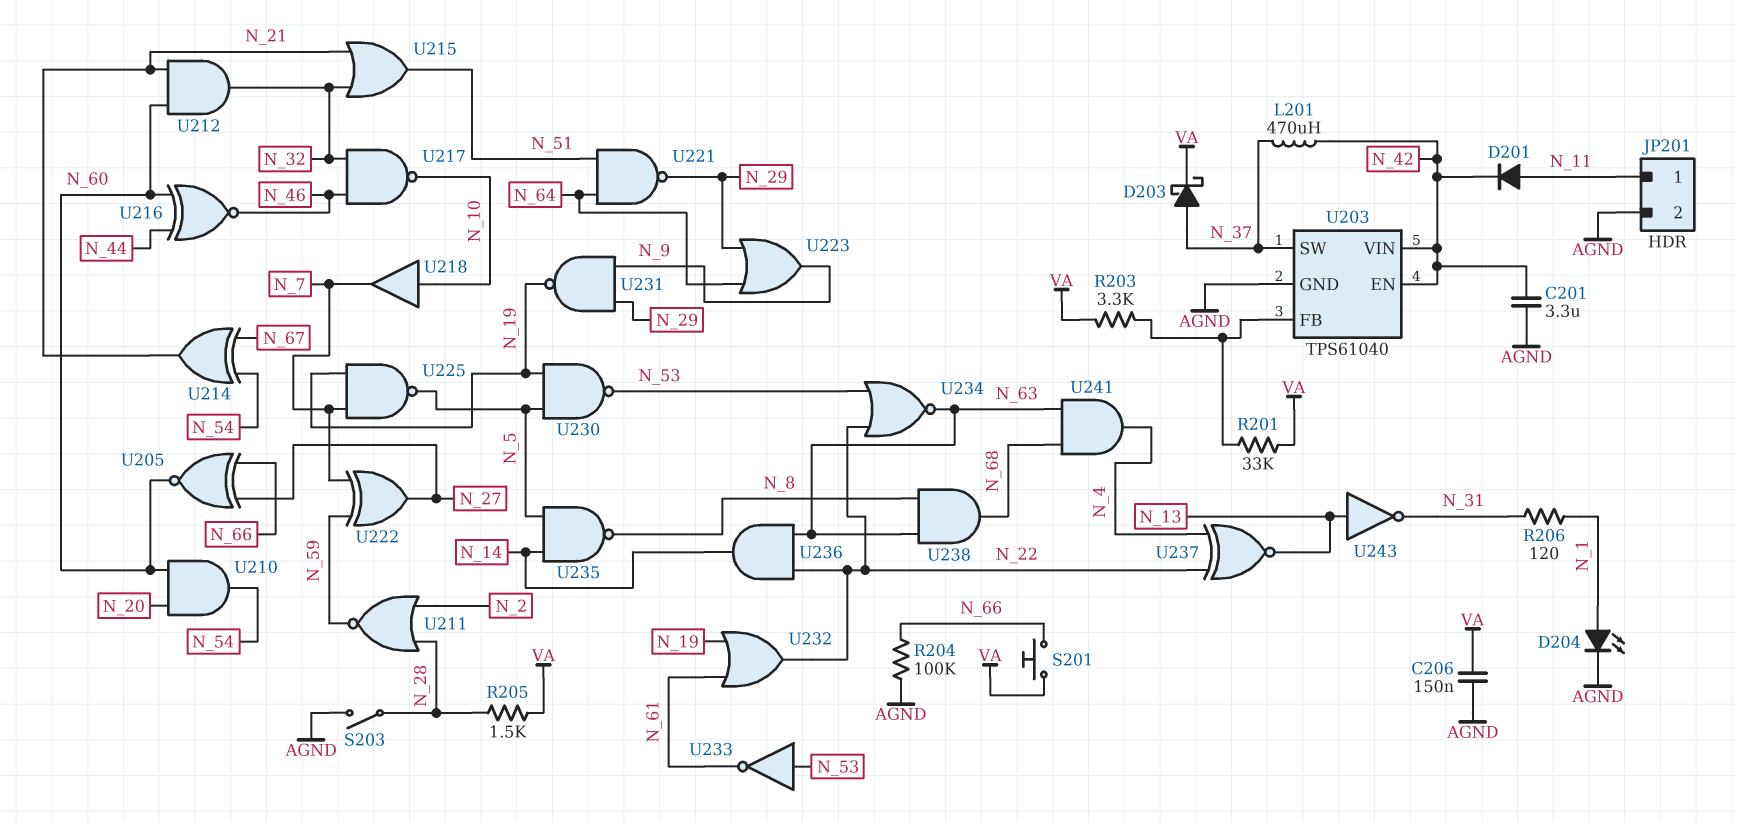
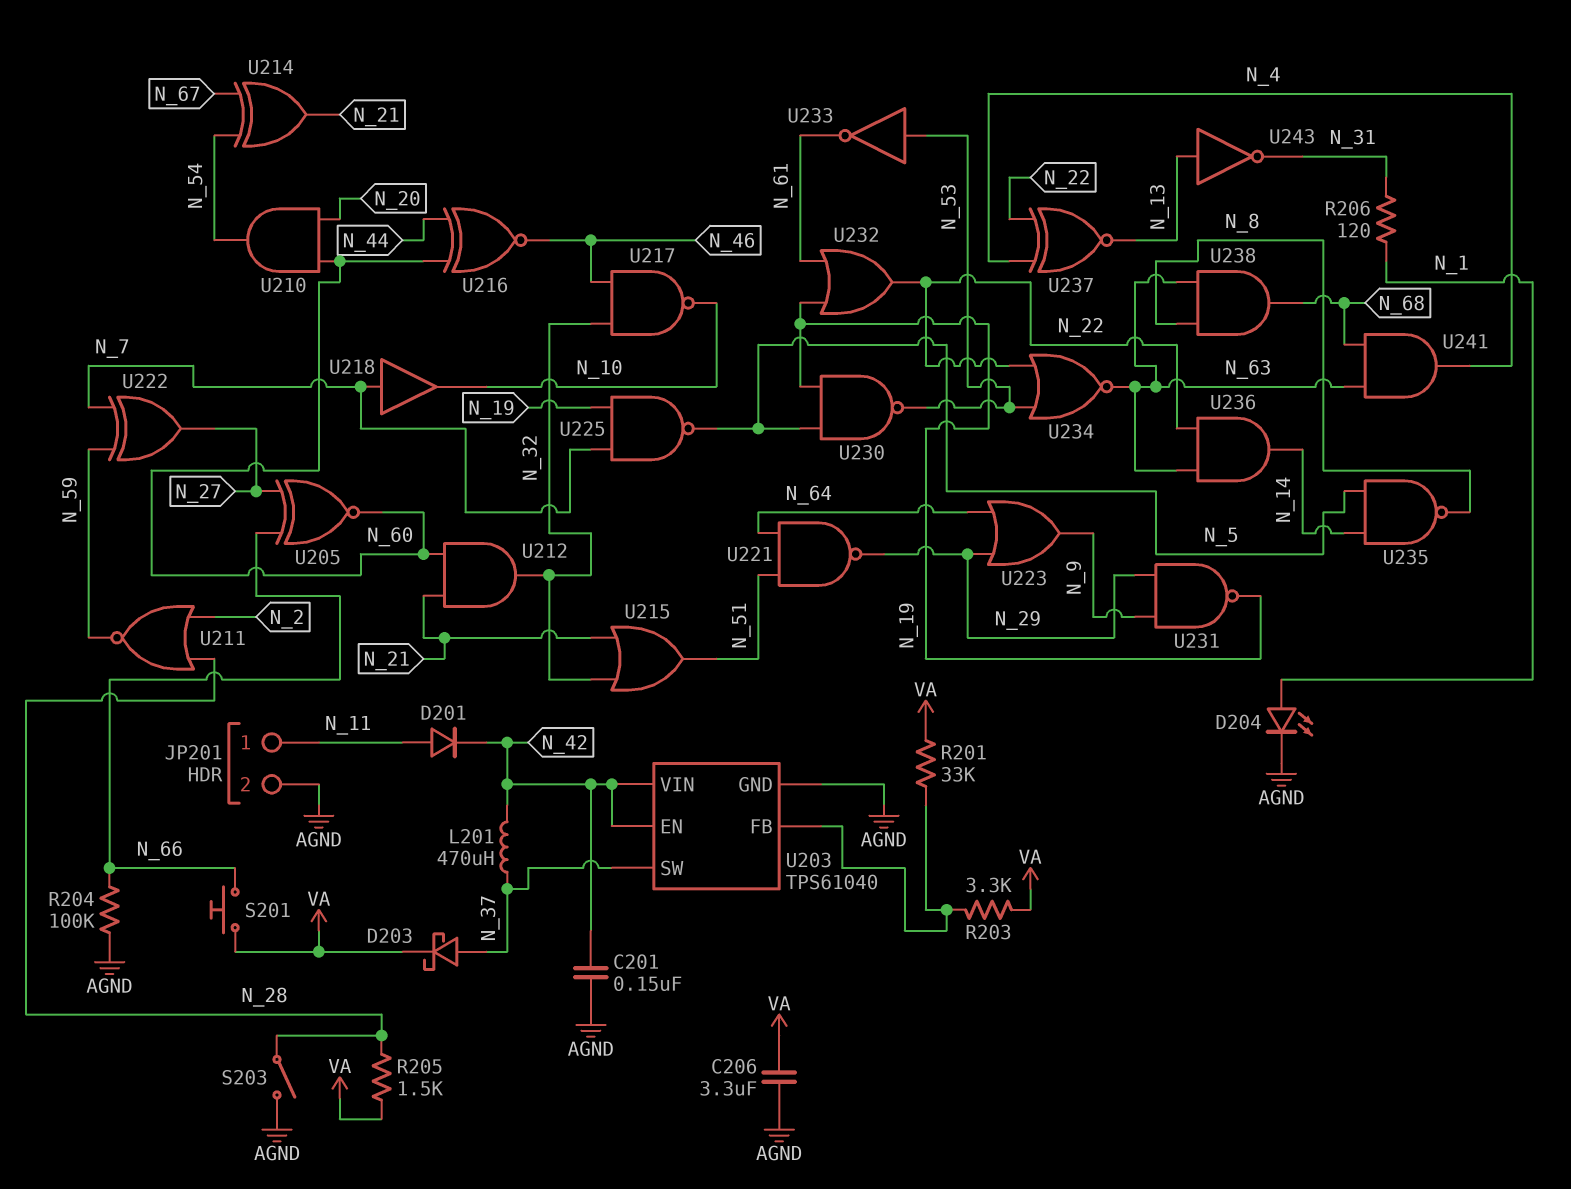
C201: 3.3uF (AGND, N_42) -> 150nF (AGND, N_42)
C206: 150nF (AGND, VA) -> 3.3uF (AGND, VA)
U218: buffer (in N_10, out N_7) -> buffer (in N_7, out N_10)

